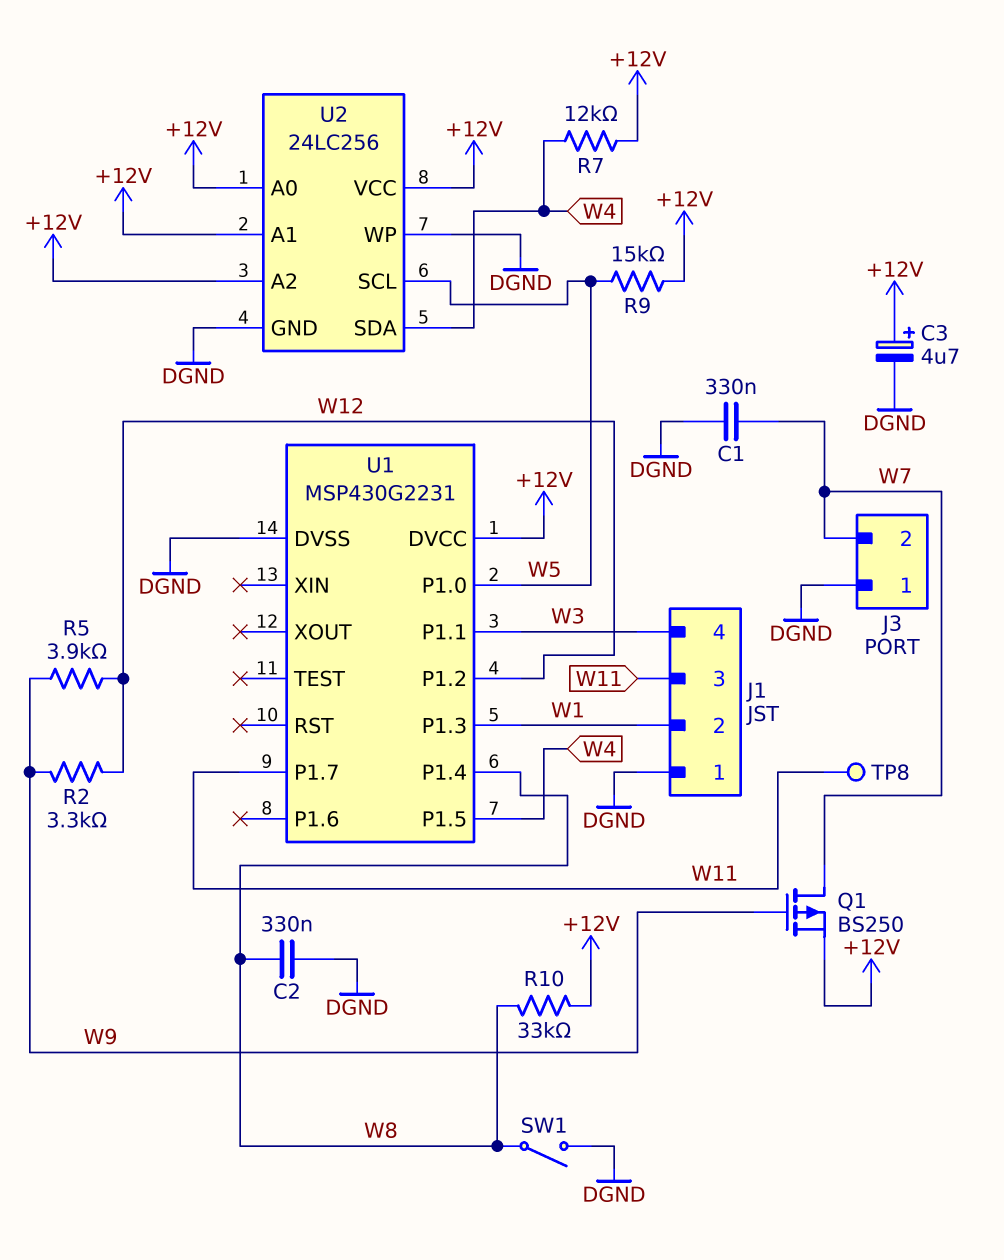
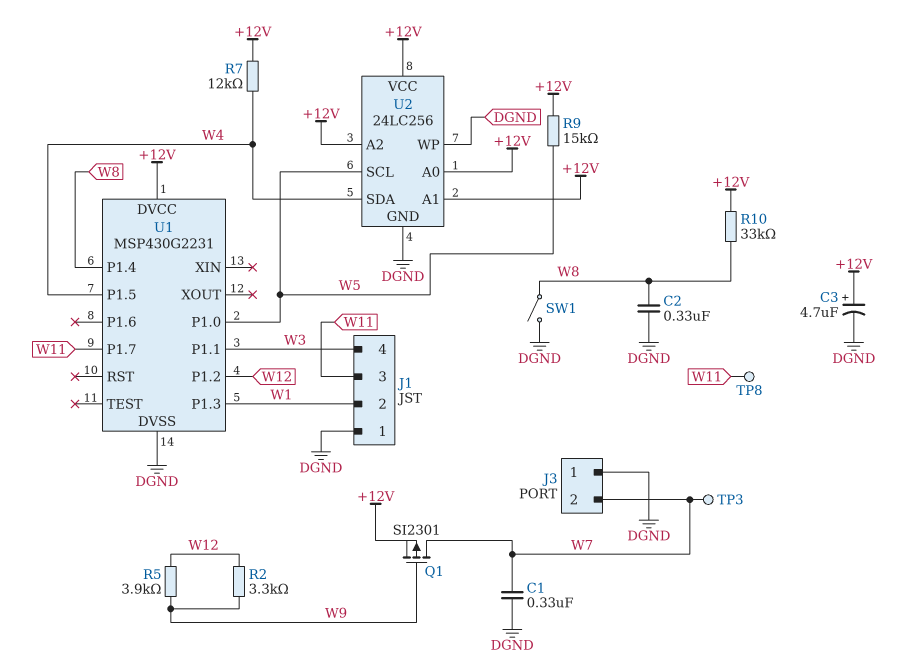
Q1: PMOS BS250 (G W9, D W7, S +12V) -> PMOS SI2301 (G W9, D W7, S +12V)
TP3: none -> test point (W7)

